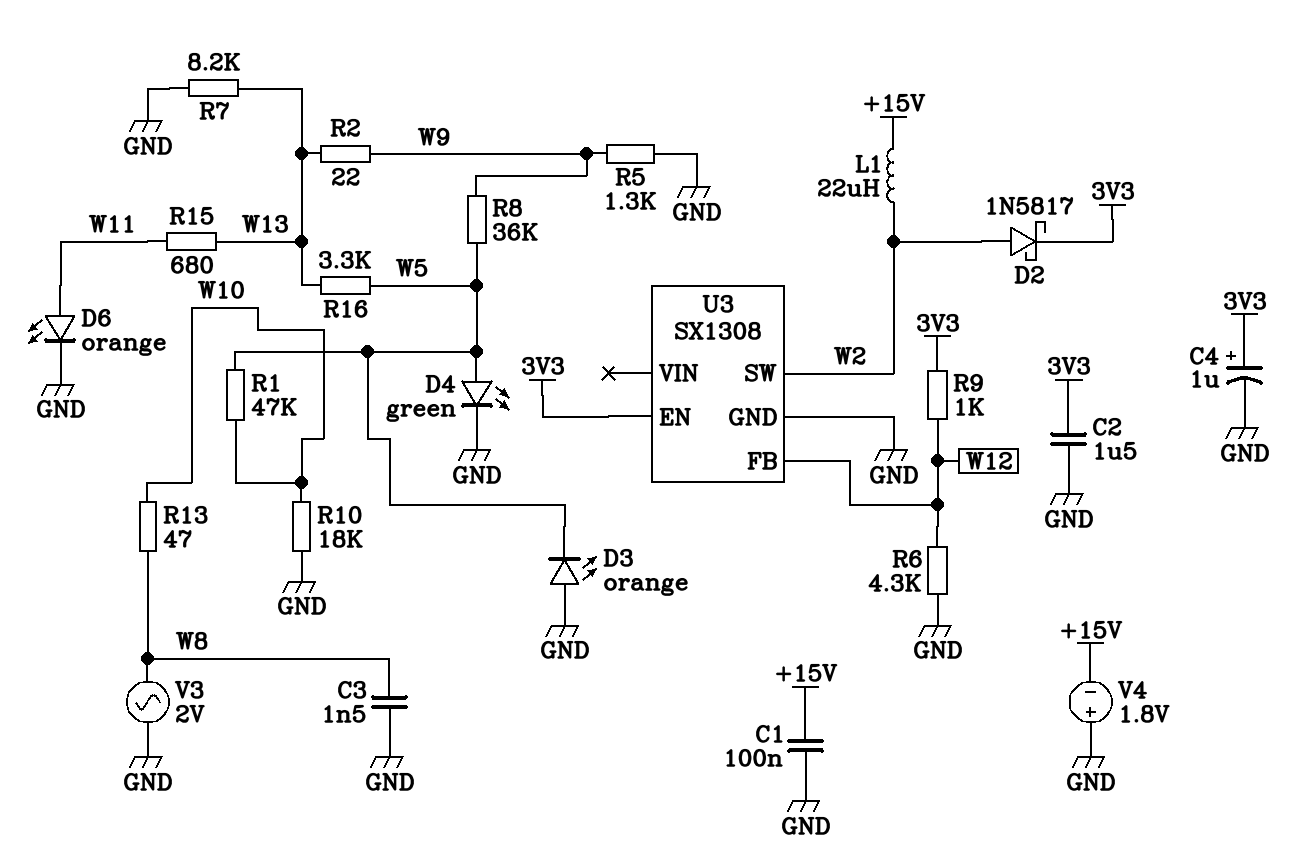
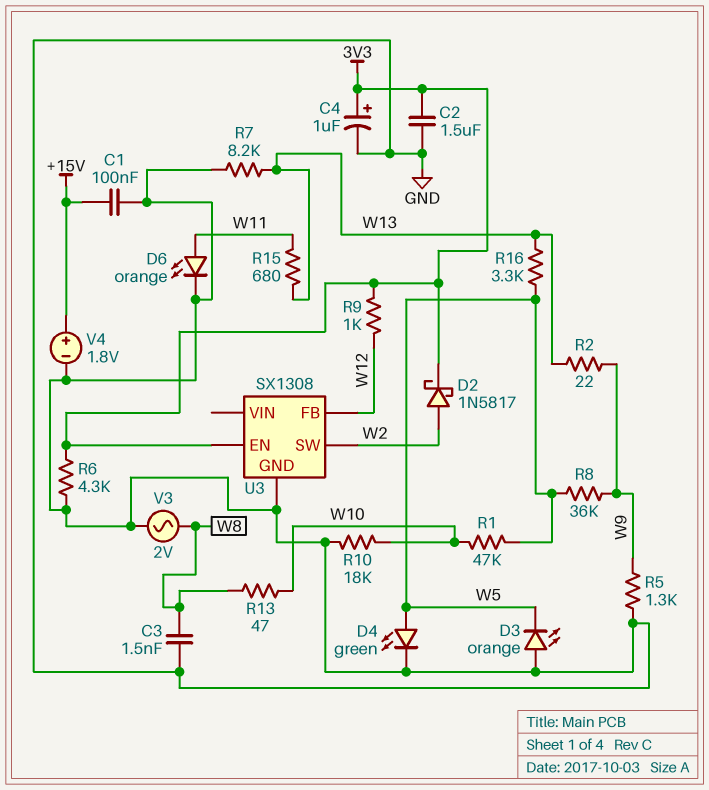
L1: 22uH (+15V, W2) -> none
R6: 4.3k (GND, W12) -> 4.3k (3V3, GND)
V4: 1.8V (plus GND, minus +15V) -> 1.8V (plus +15V, minus GND)

